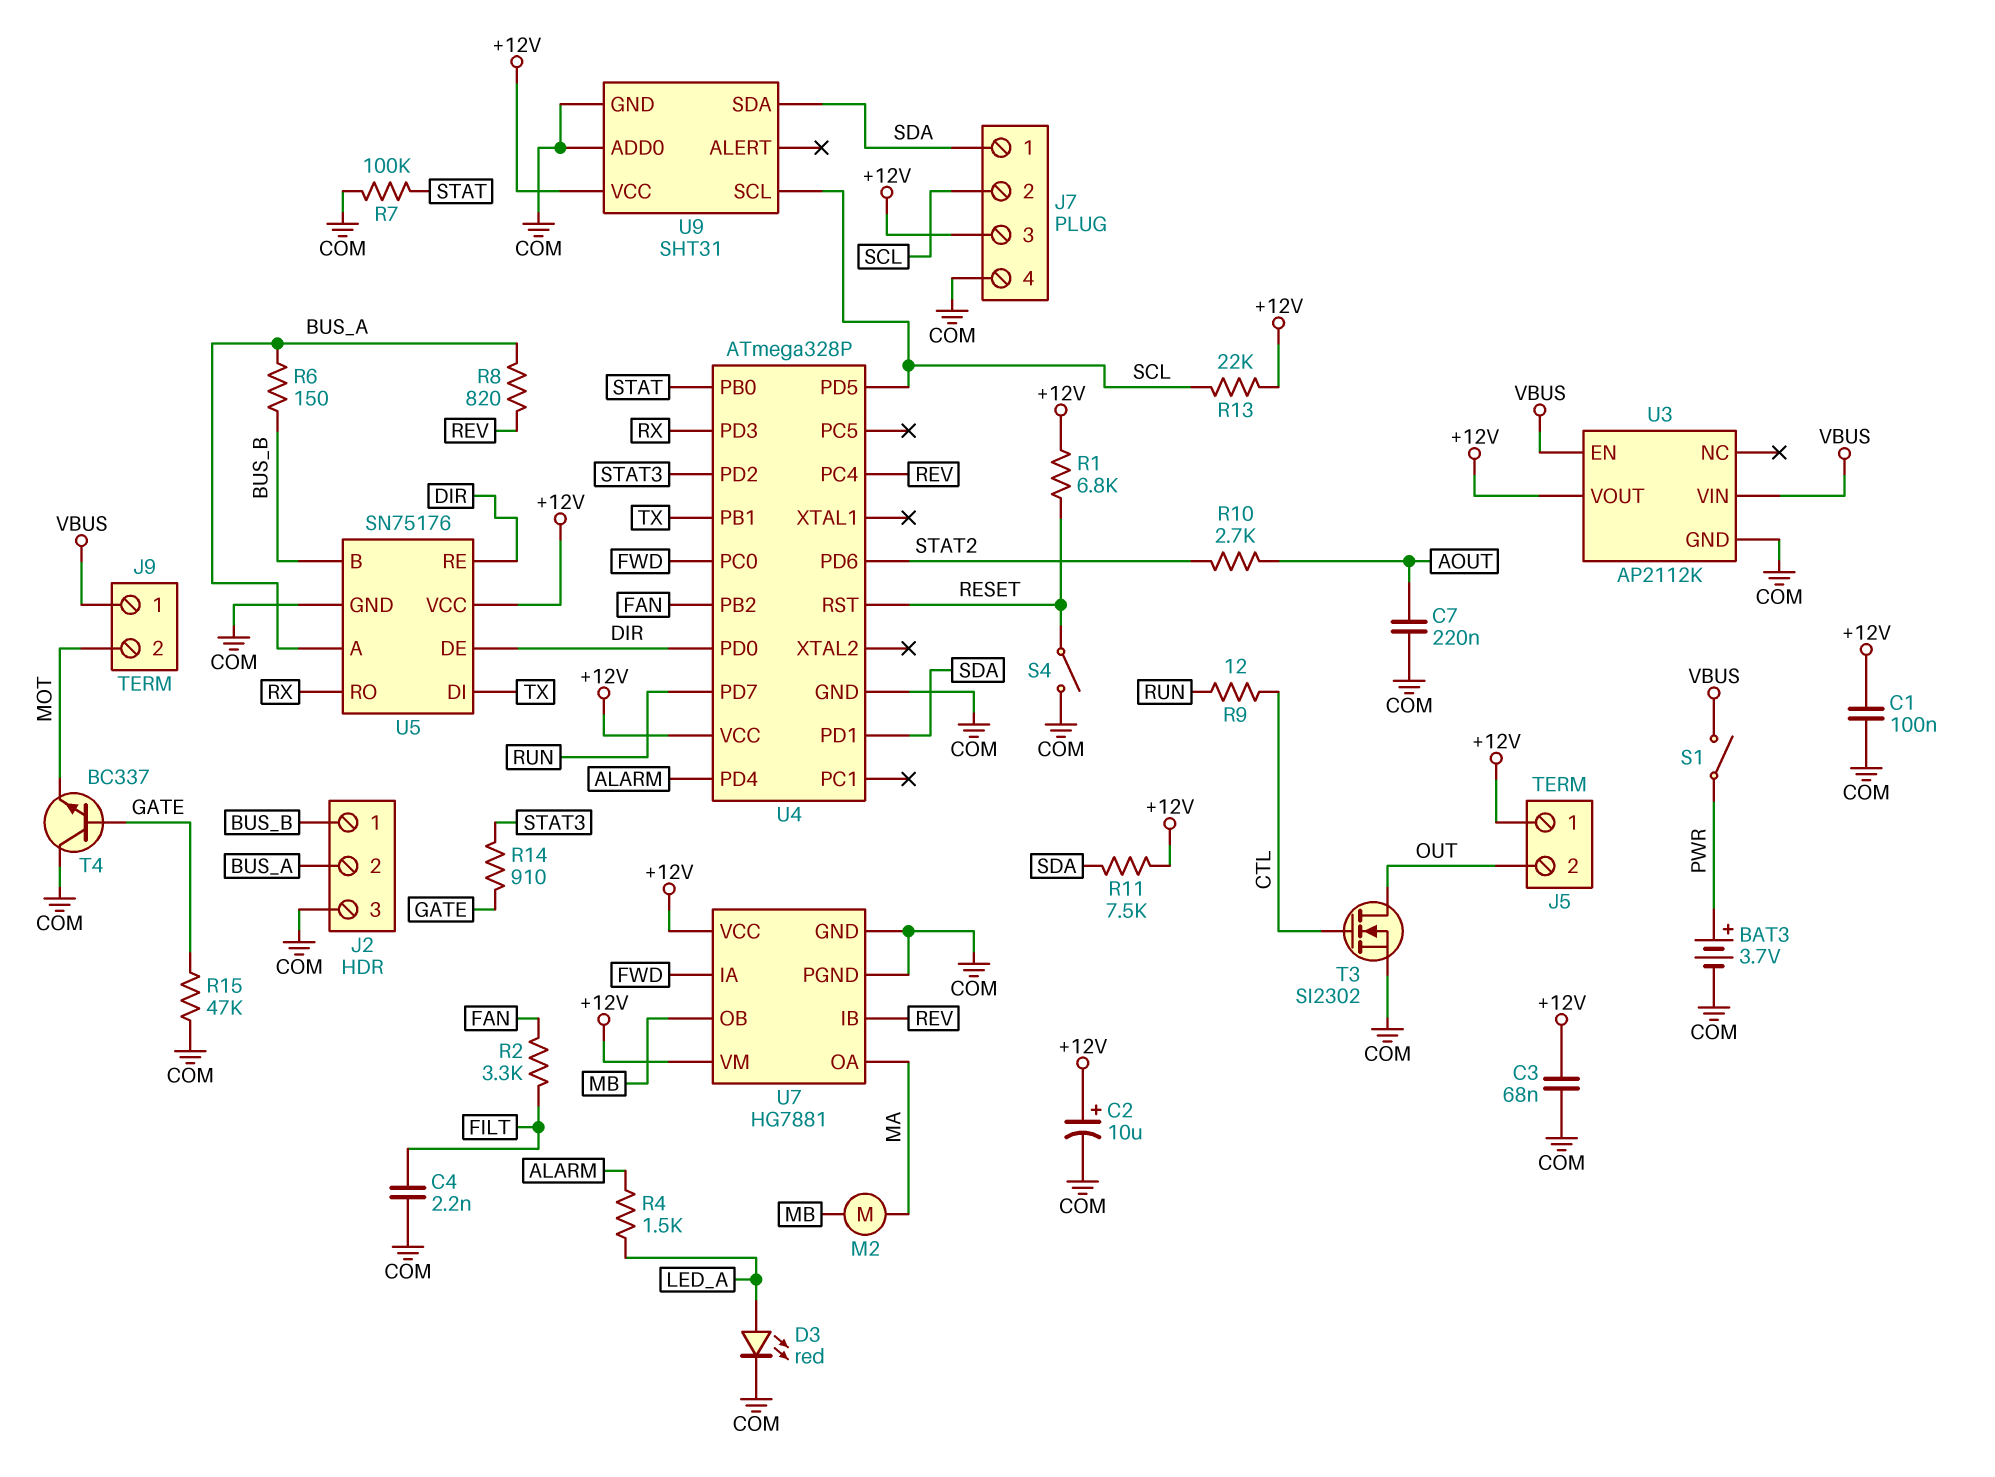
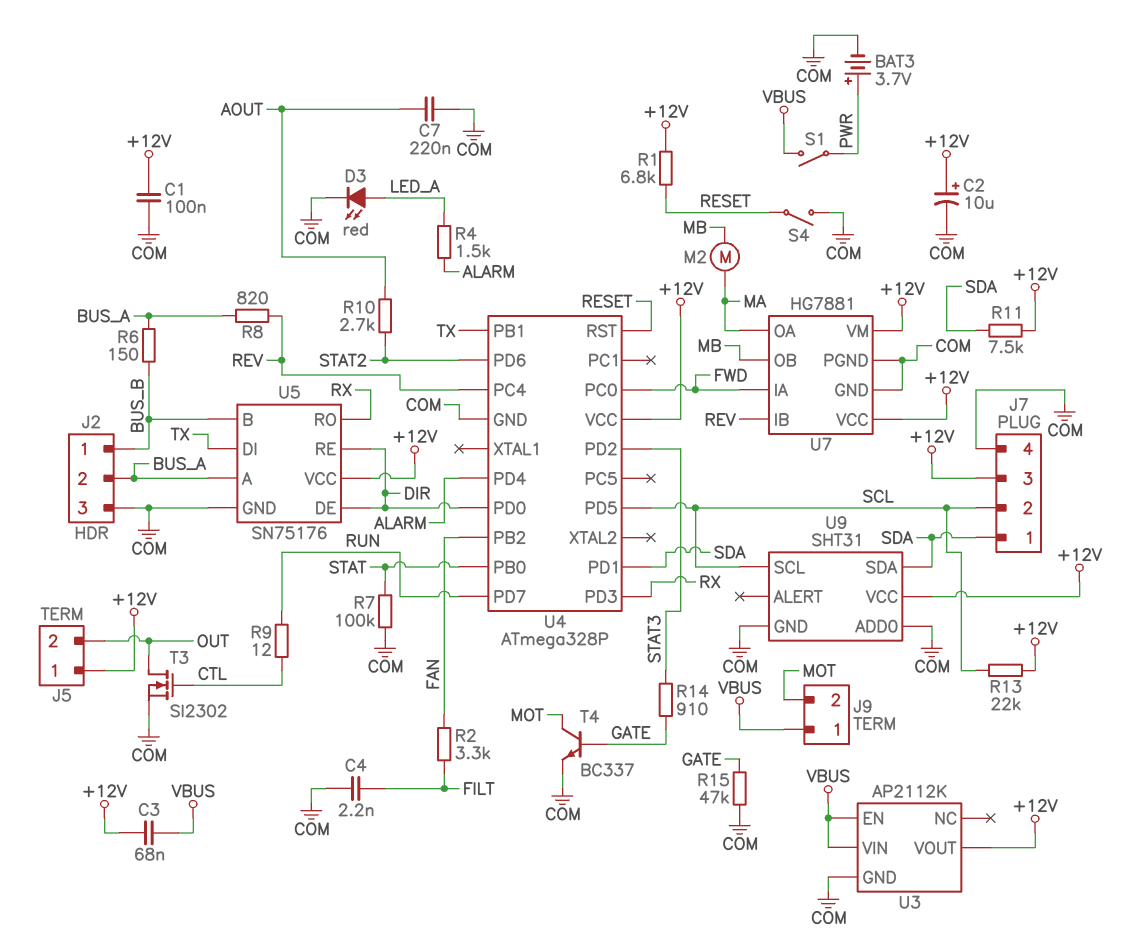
C3: 68nF (+12V, COM) -> 68nF (+12V, VBUS)
T4: NPN BC337 (B GATE, C COM, E MOT) -> NPN BC337 (B GATE, C MOT, E COM)

